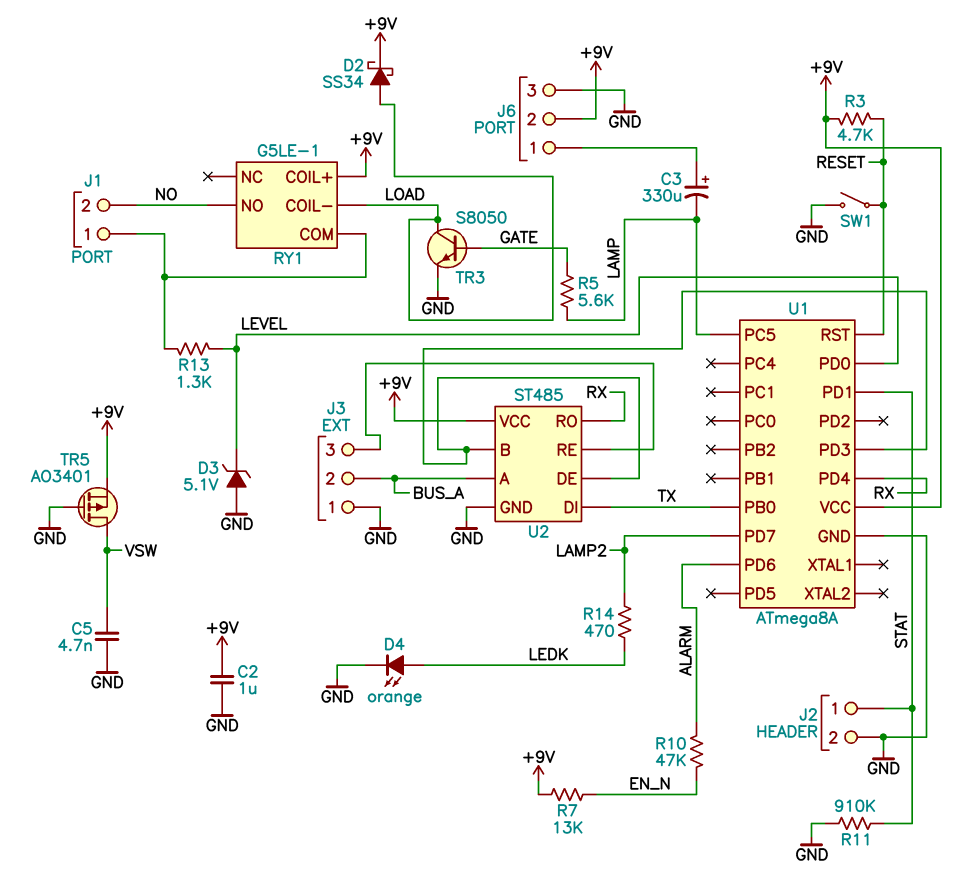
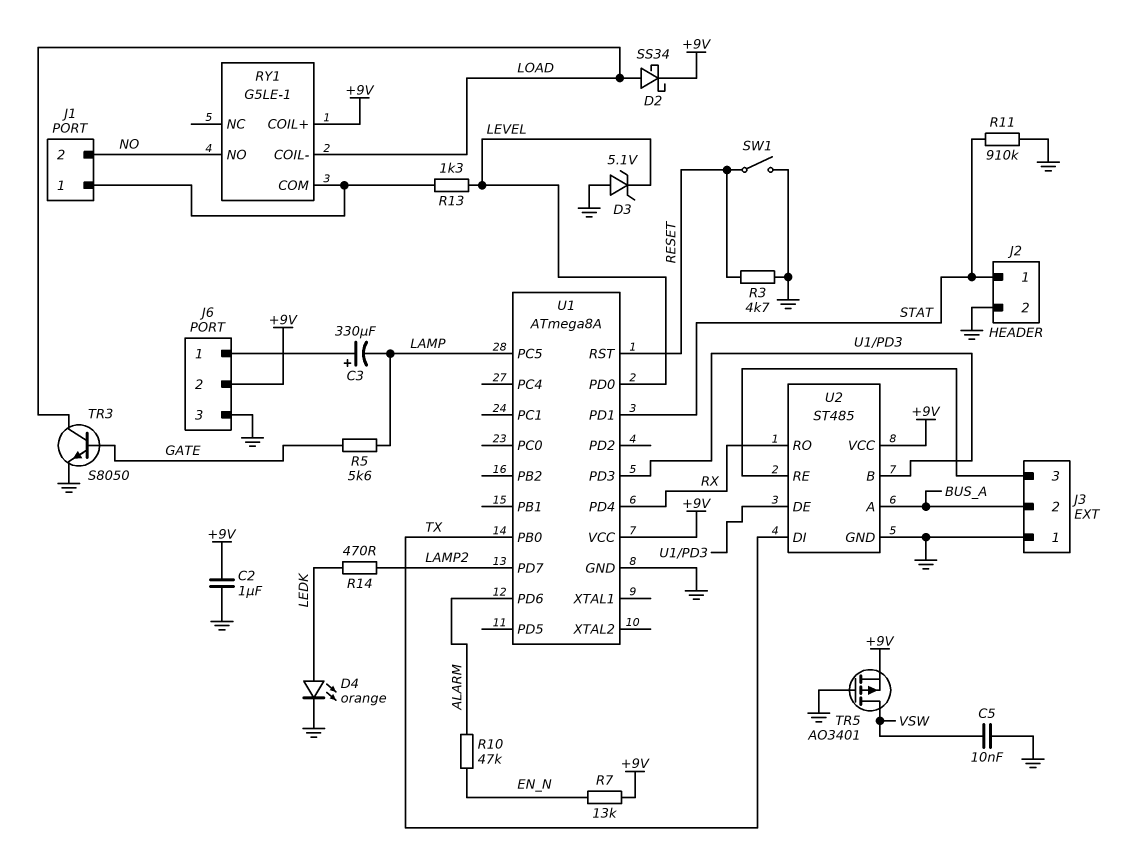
C5: 4.7nF (GND, VSW) -> 10nF (GND, VSW)
R3: 4.7k (+9V, RESET) -> 4.7k (GND, RESET)

